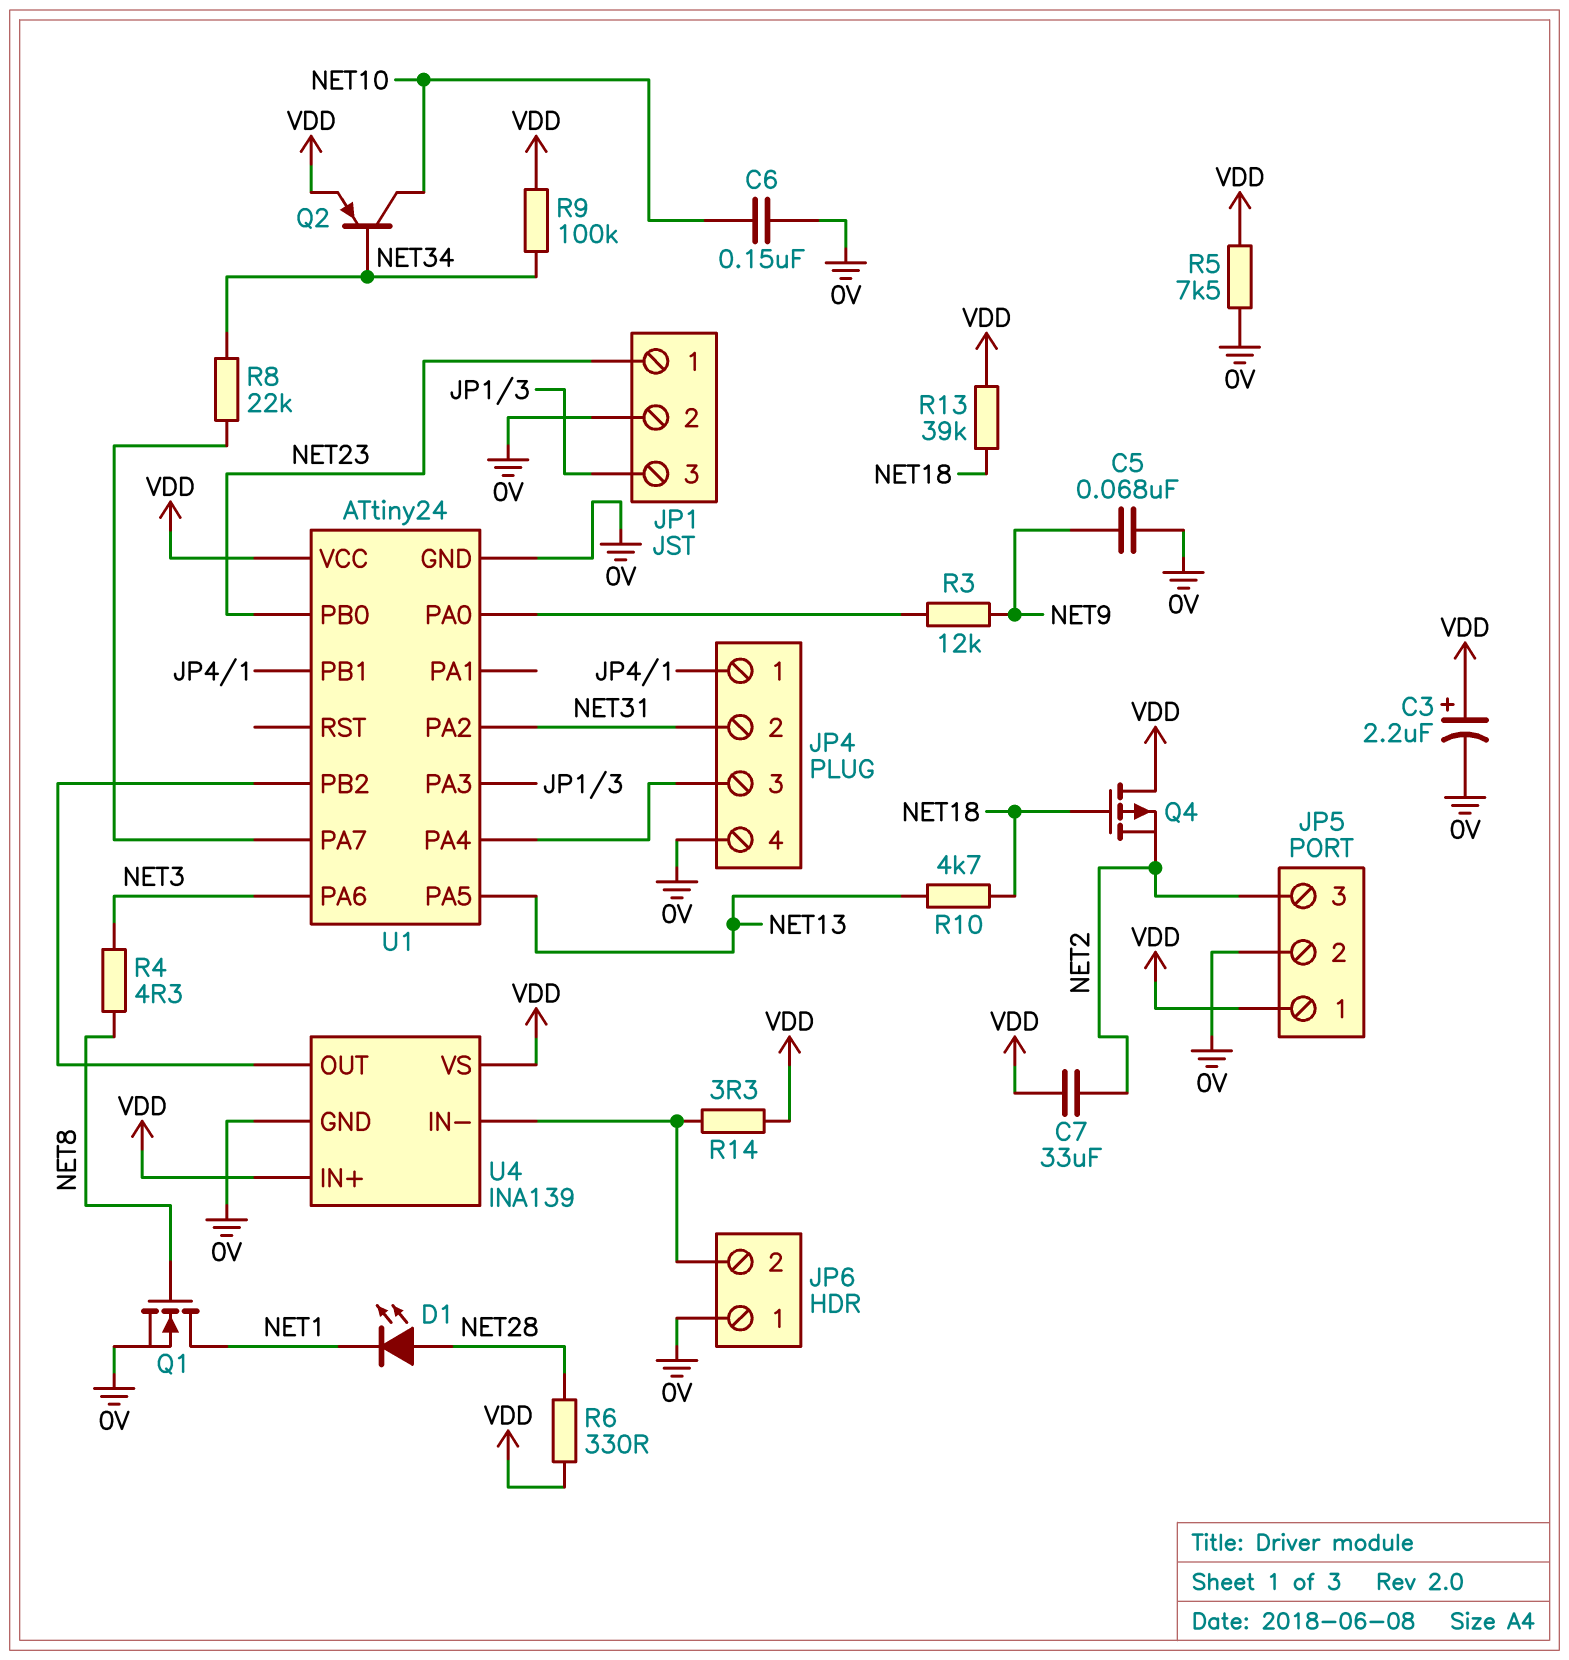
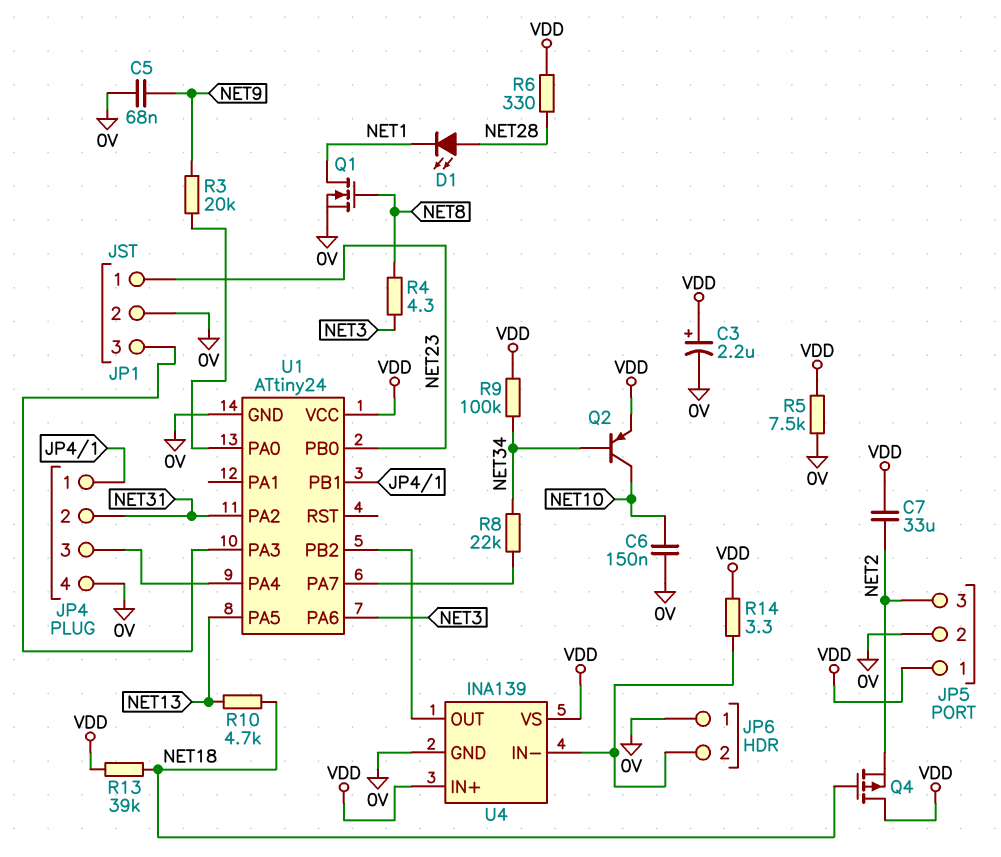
R3: 12k (NET9, U1/PA0) -> 20k (NET9, U1/PA0)

